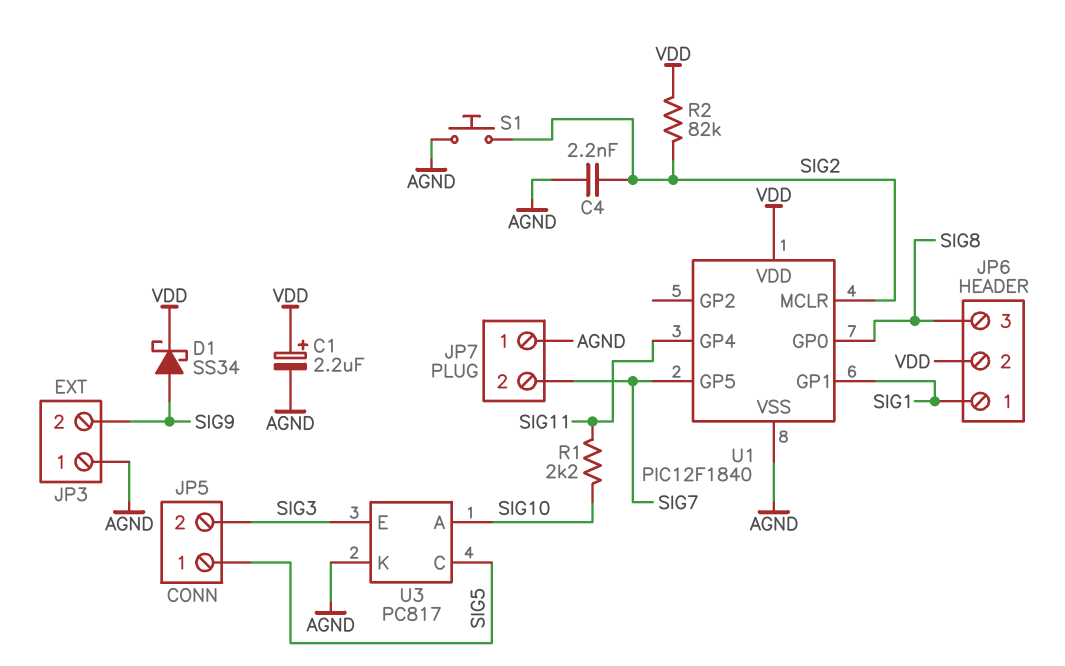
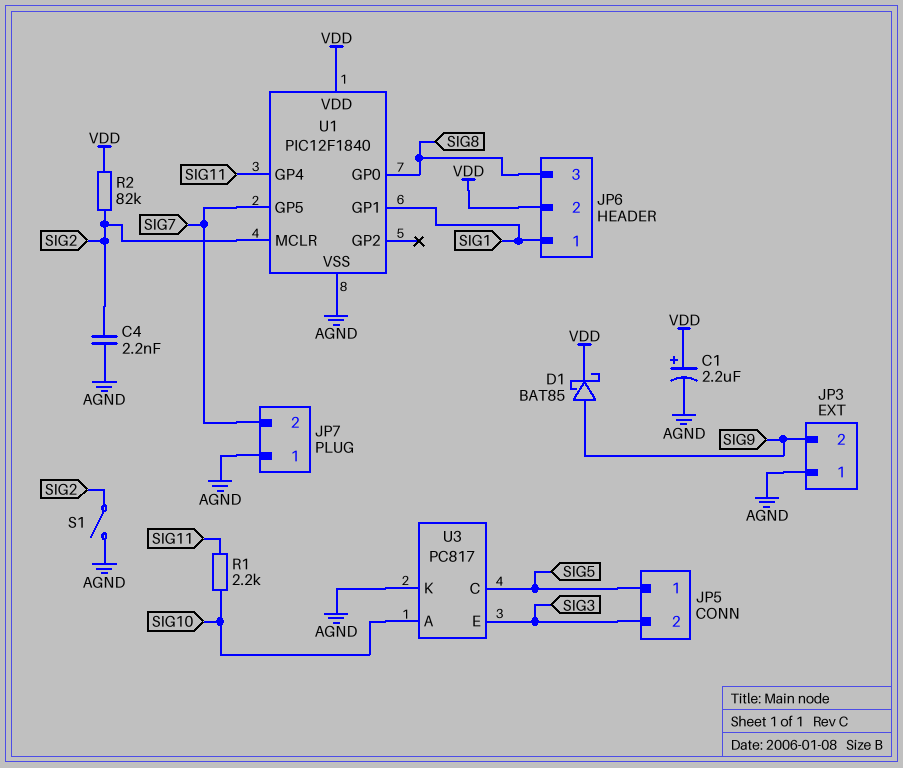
D1: schottky SS34 (A SIG9, K VDD) -> schottky BAT85 (A SIG9, K VDD)
S1: button (AGND, SIG2) -> switch (AGND, SIG2)

